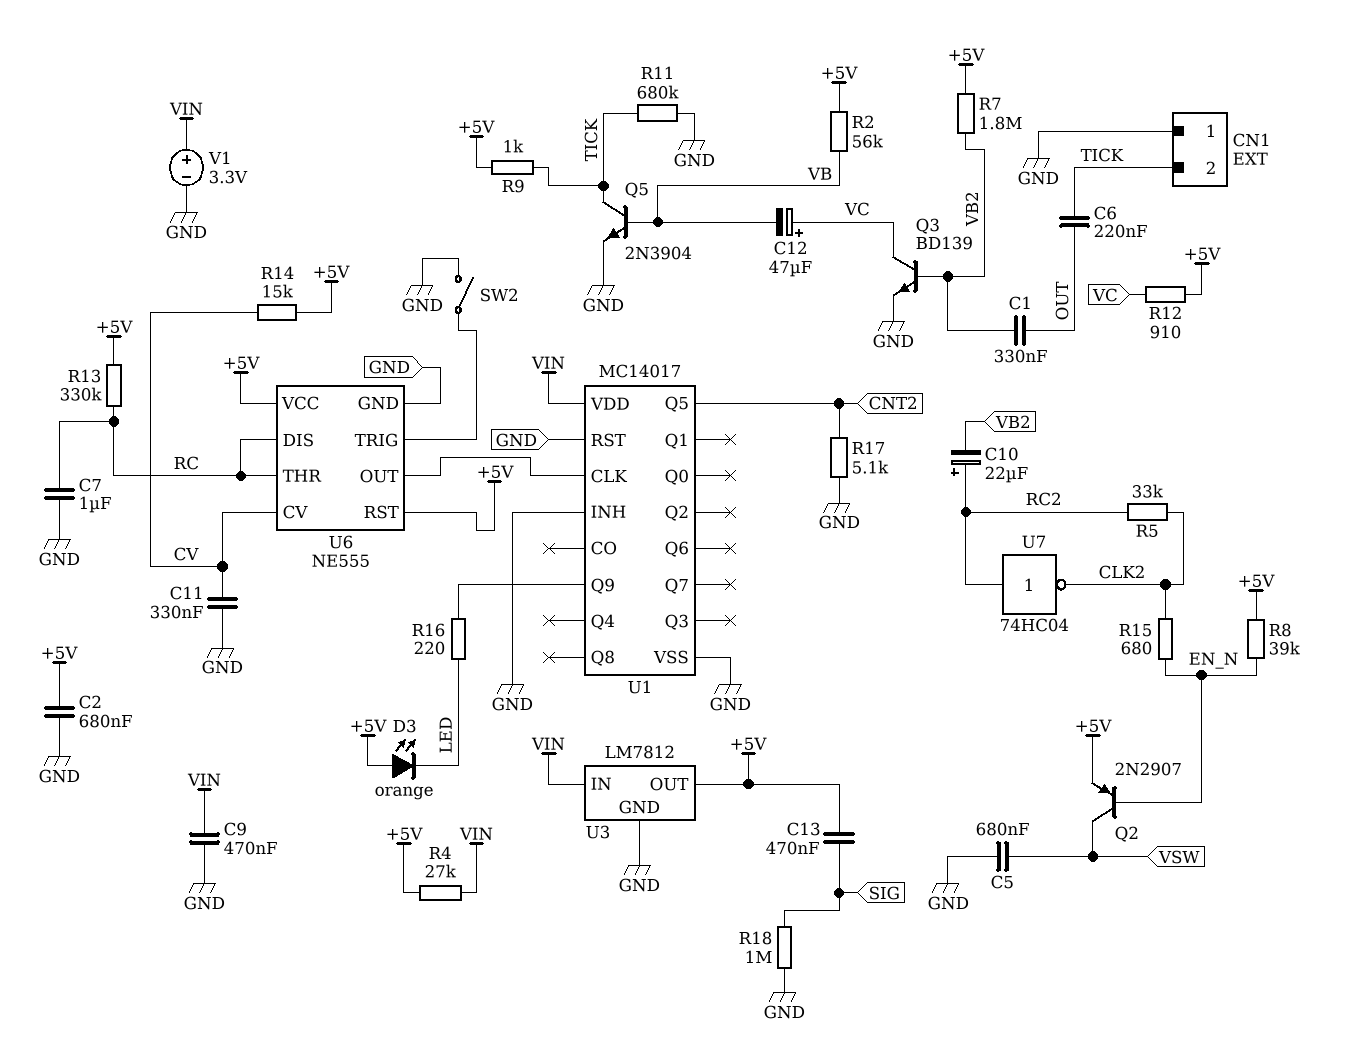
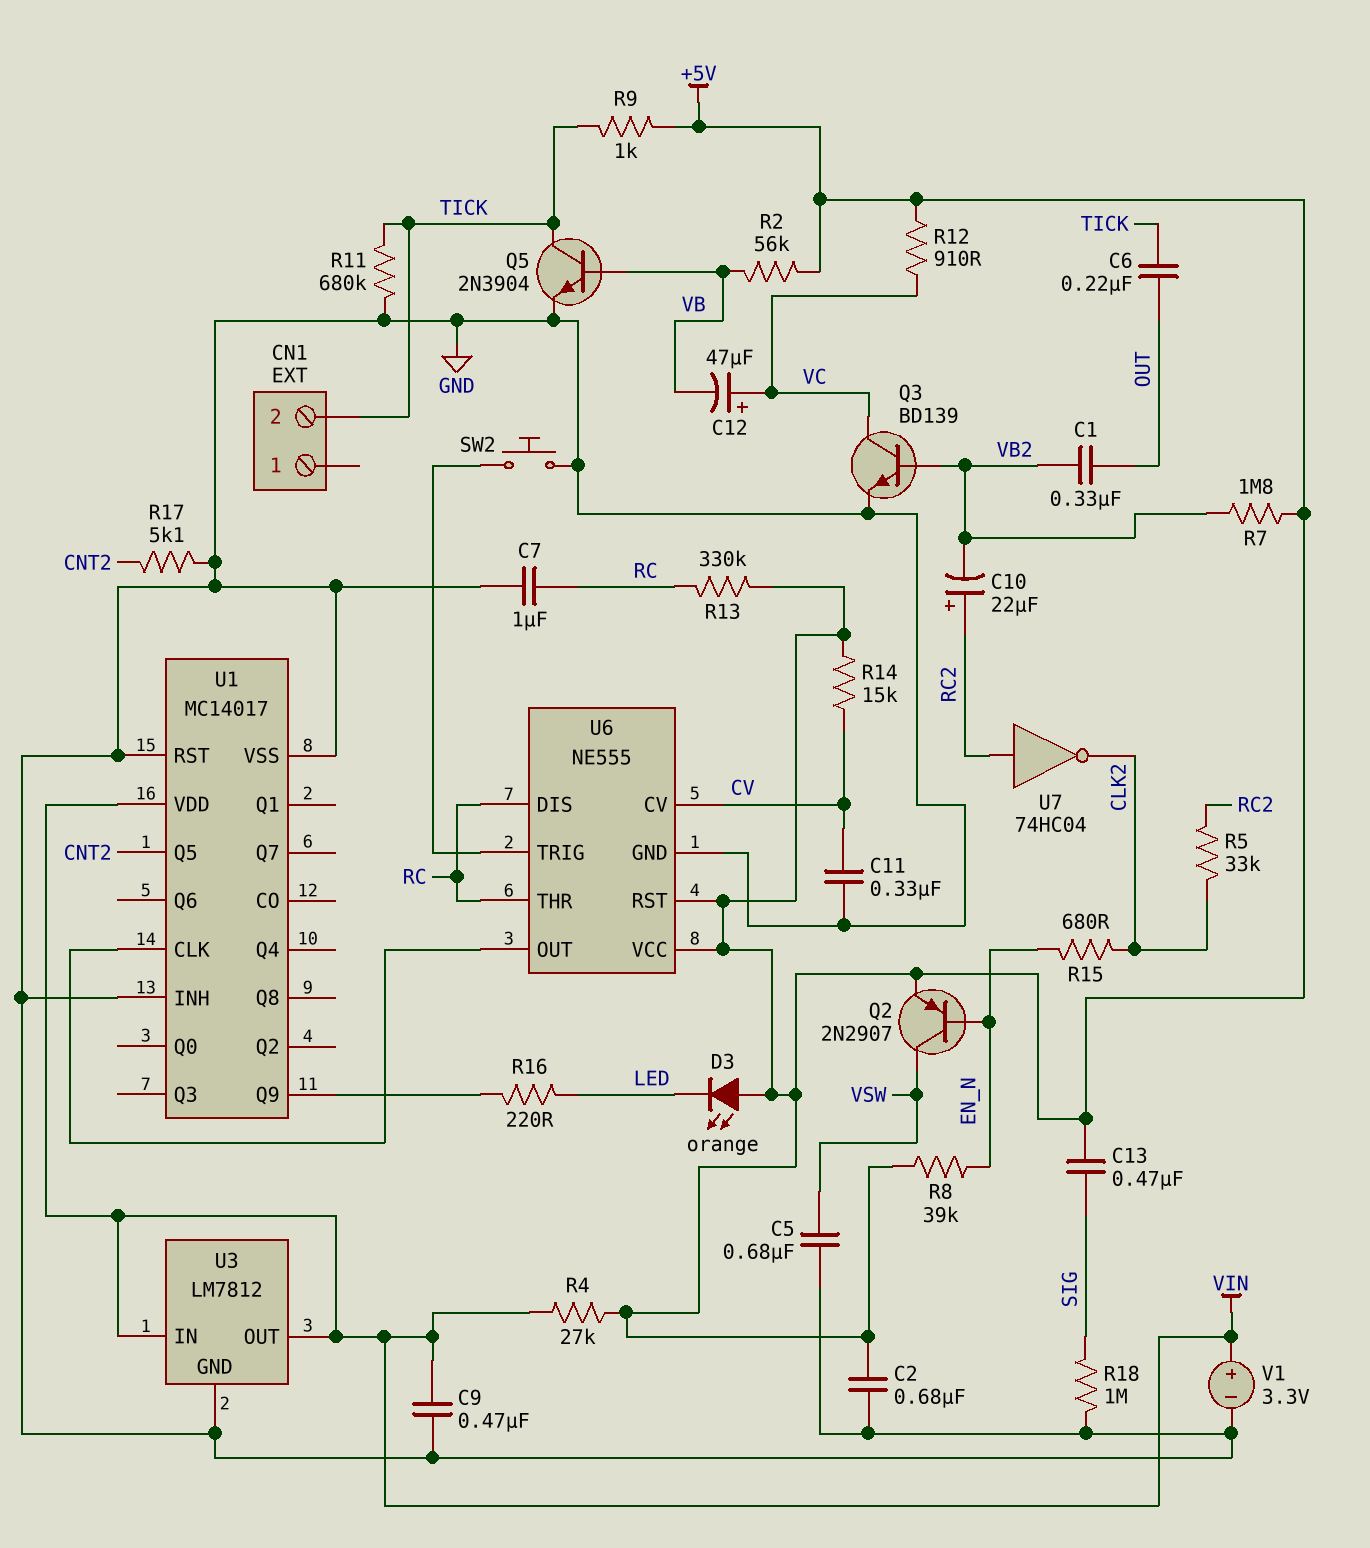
CN1 pin 1: GND -> none
SW2: switch (GND, U6/TRIG) -> button (GND, U6/TRIG)
U3 pin OUT: +5V -> VIN

